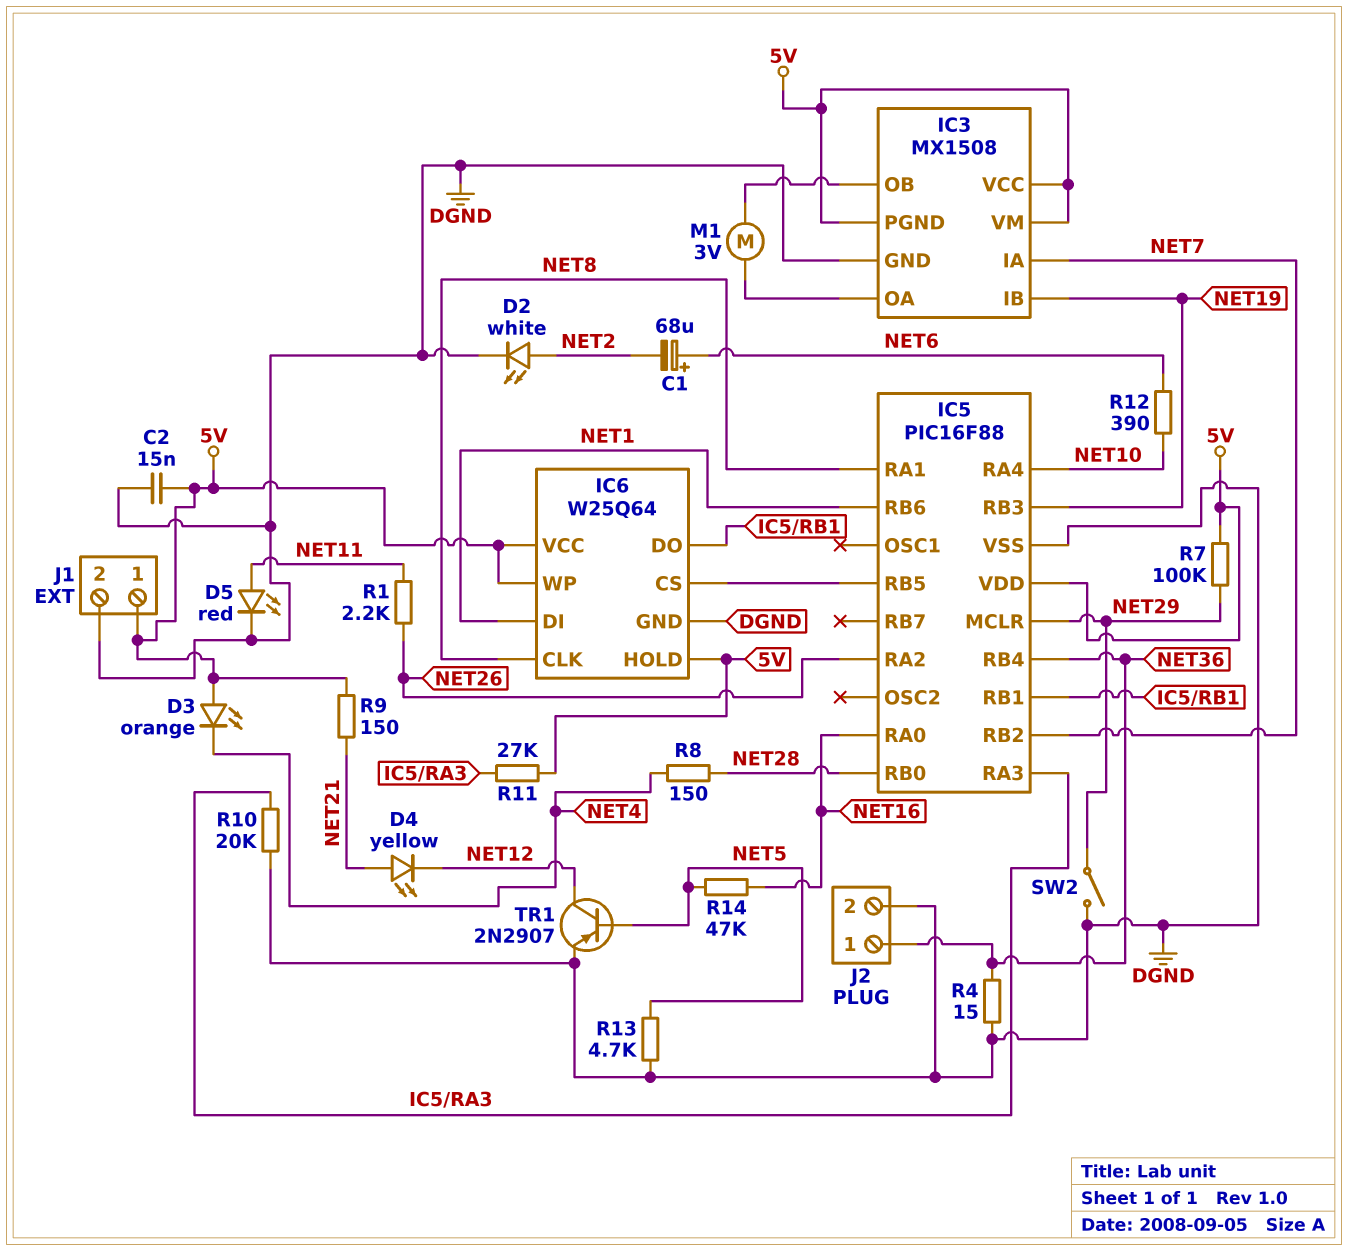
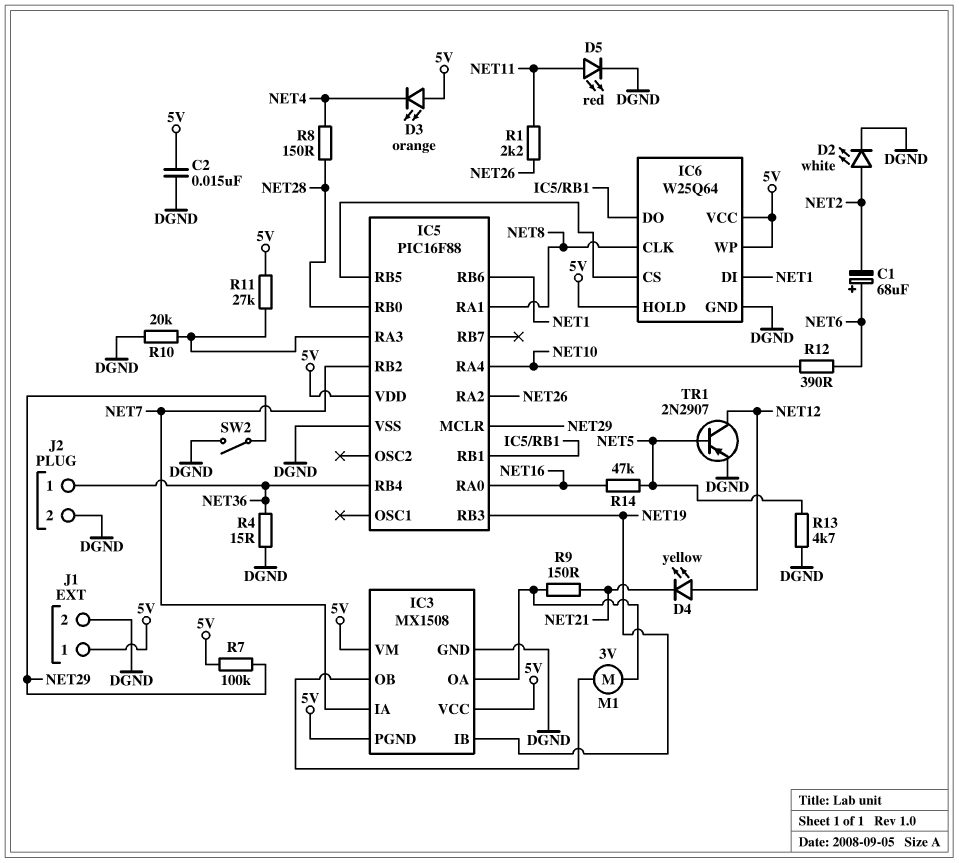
D4: LED yellow (A NET21, K NET12) -> LED yellow (A NET12, K NET21)
R9: 150 (5V, NET21) -> 150 (IC3/OA, NET21)

